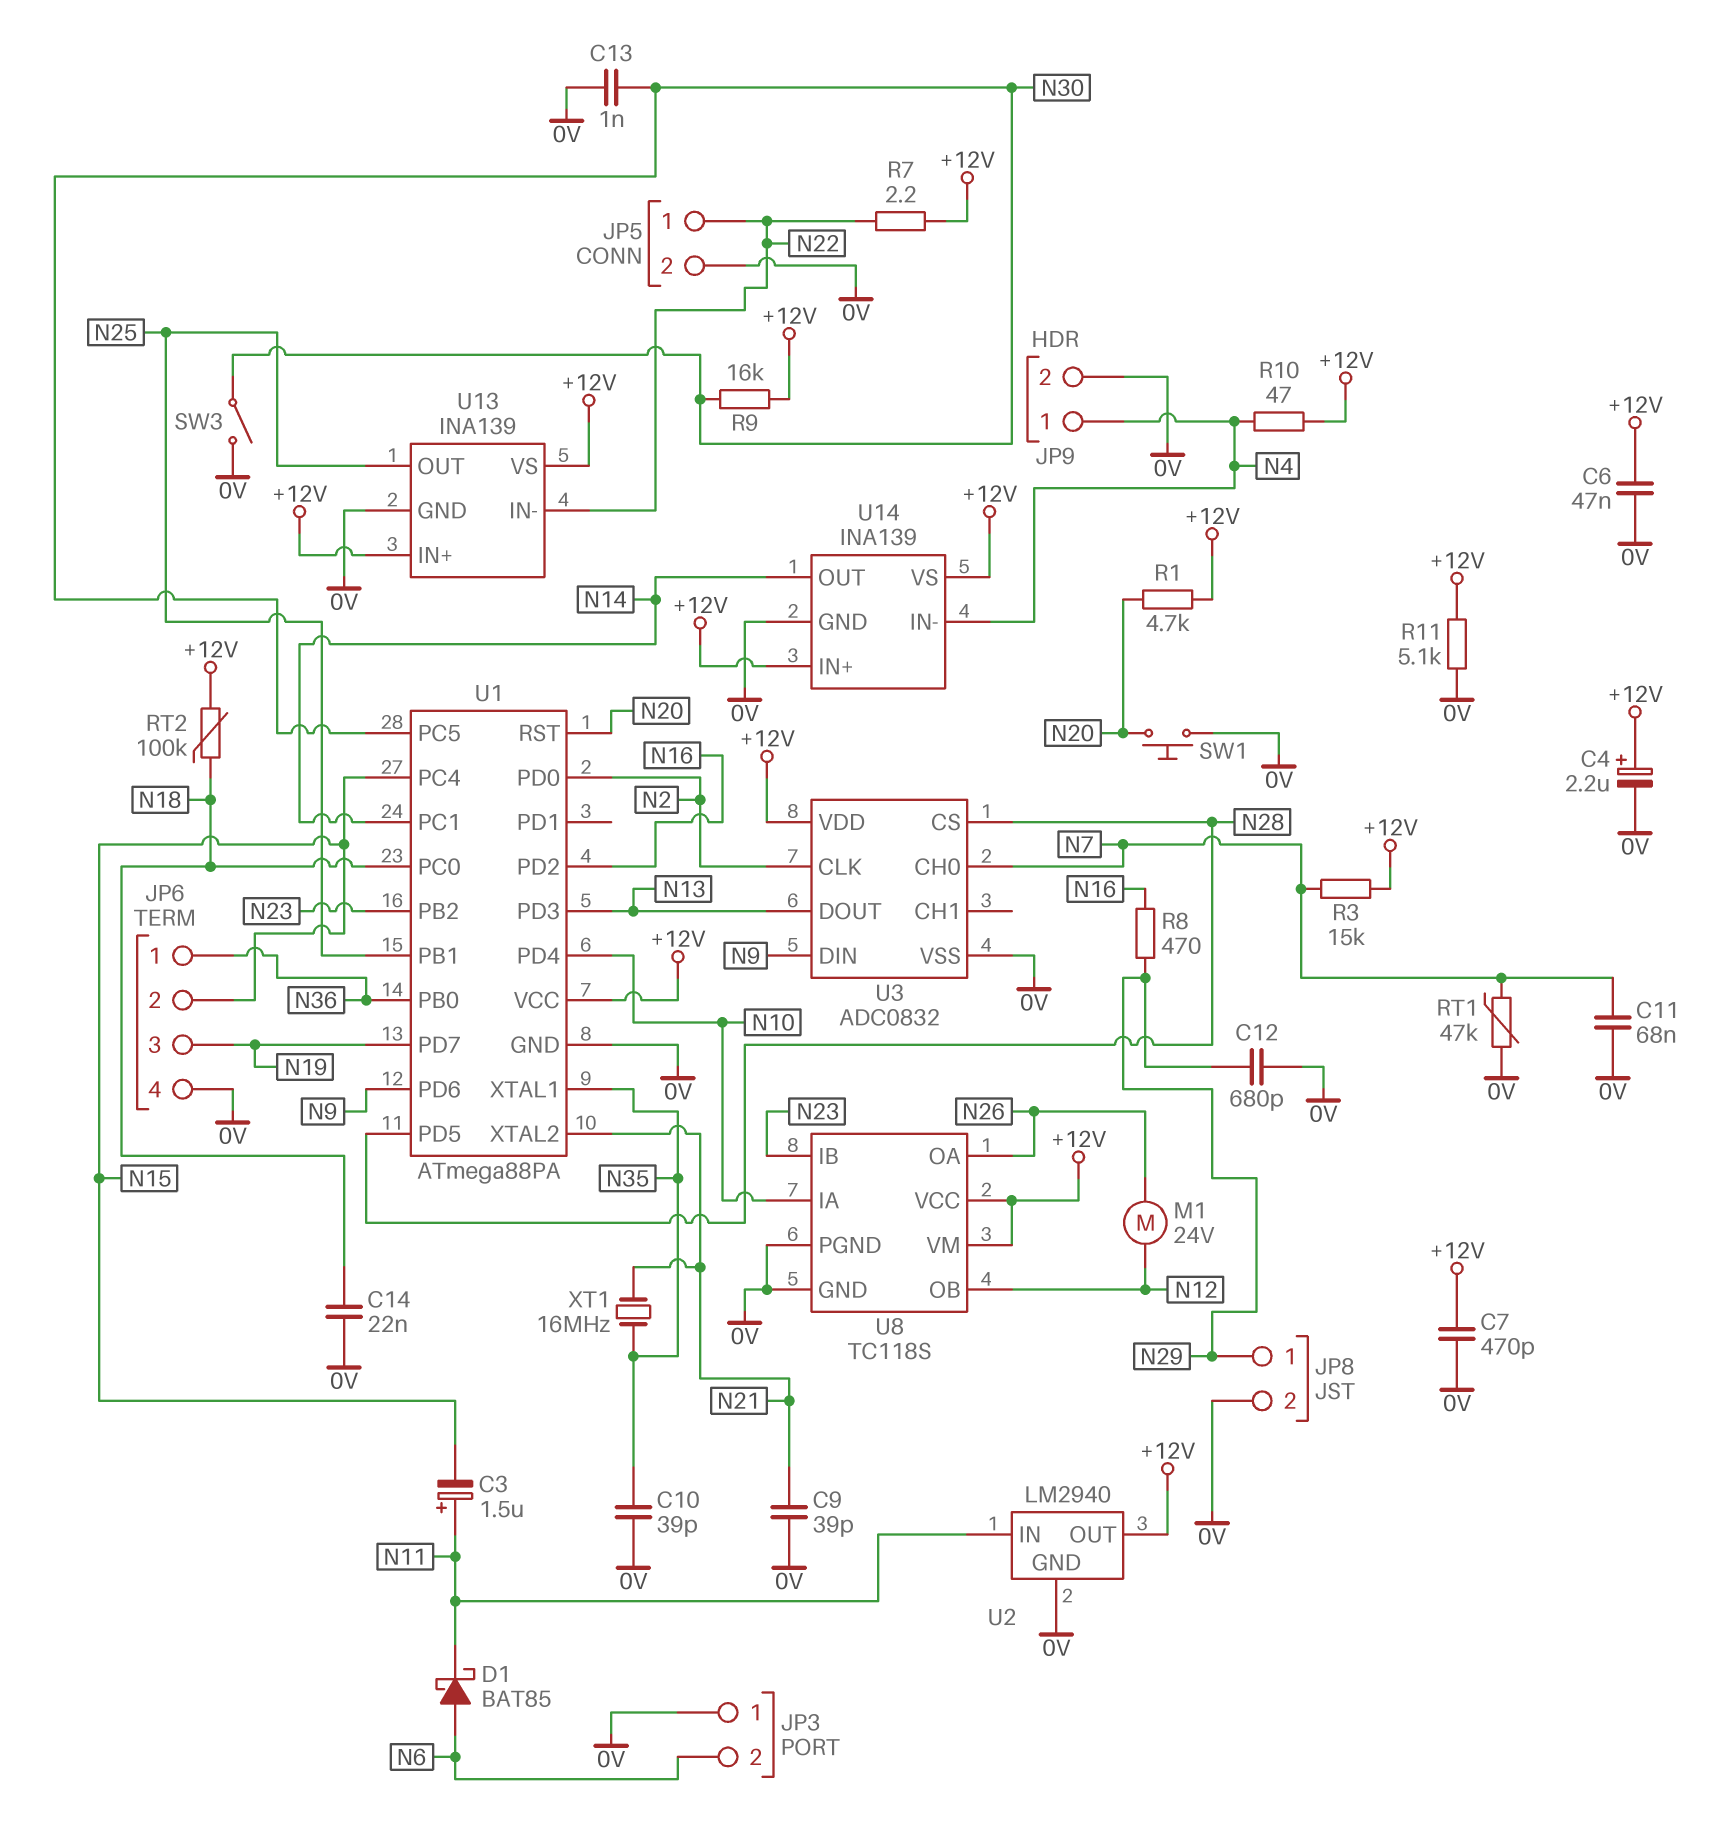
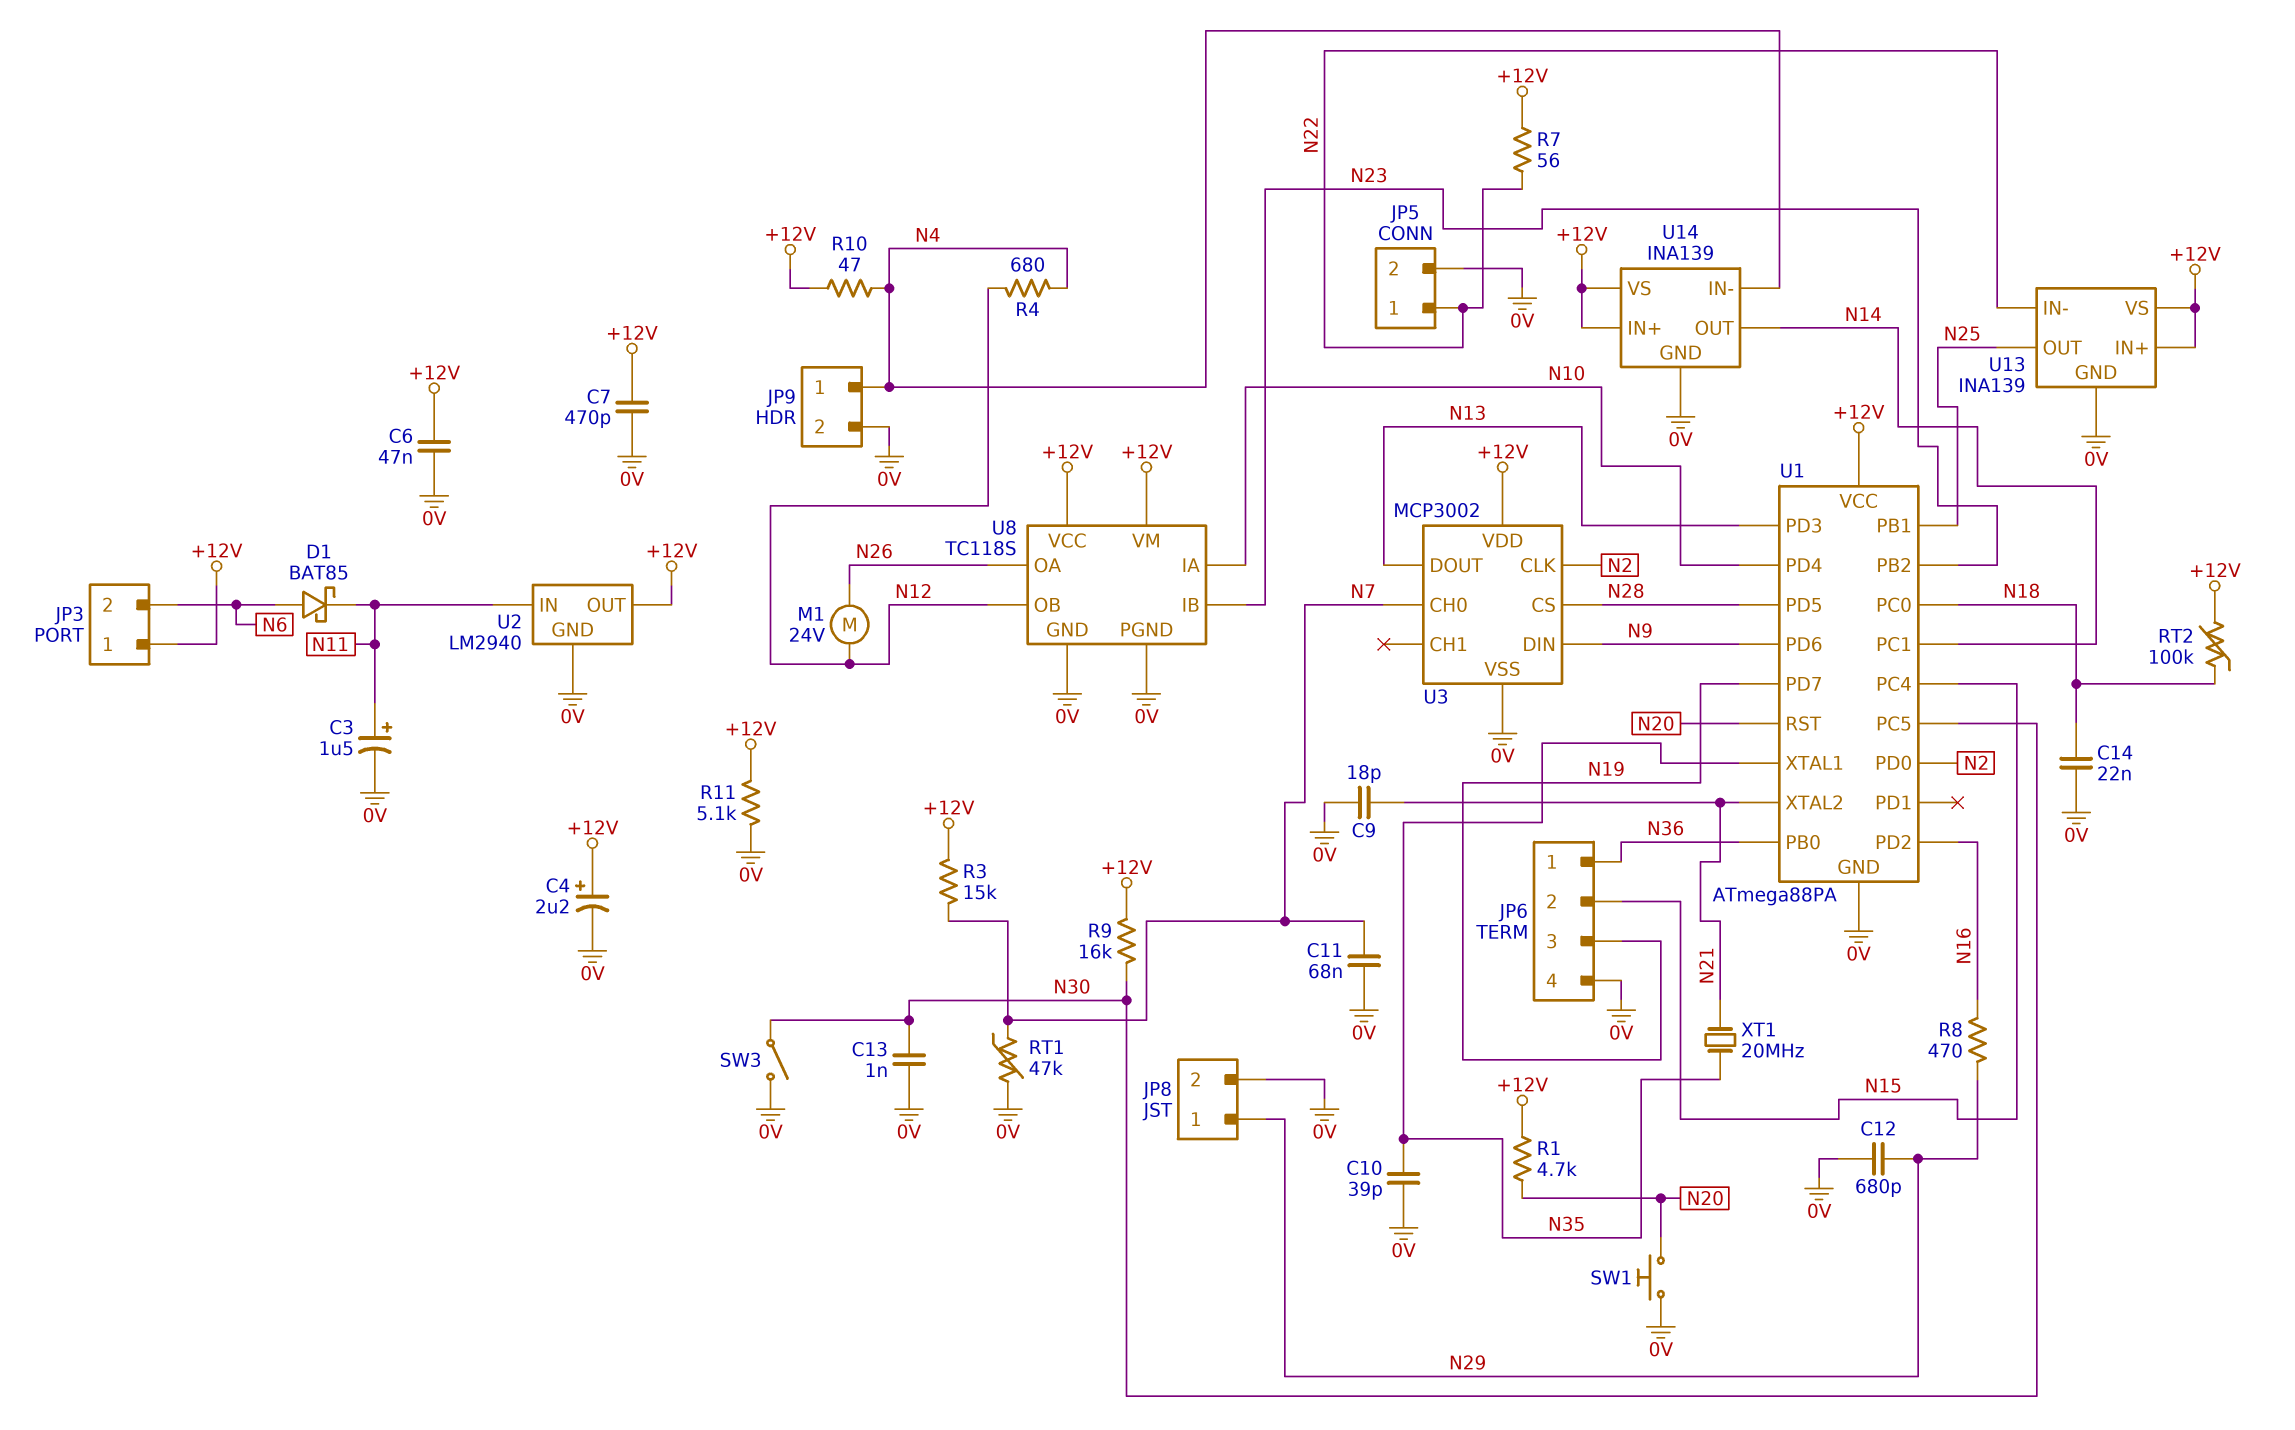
C3: 1.5uF (plus N11, minus N15) -> 1.5uF (plus N11, minus 0V)
C9: 39pF (0V, N21) -> 18pF (0V, N21)
JP3 pin 1: 0V -> +12V
R4: none -> 680 (N4, N12)
R7: 2.2 (+12V, N22) -> 56 (+12V, N22)
U3: ADC0832 -> MCP3002
XT1: 16MHz (N21, N35) -> 20MHz (N21, N35)

